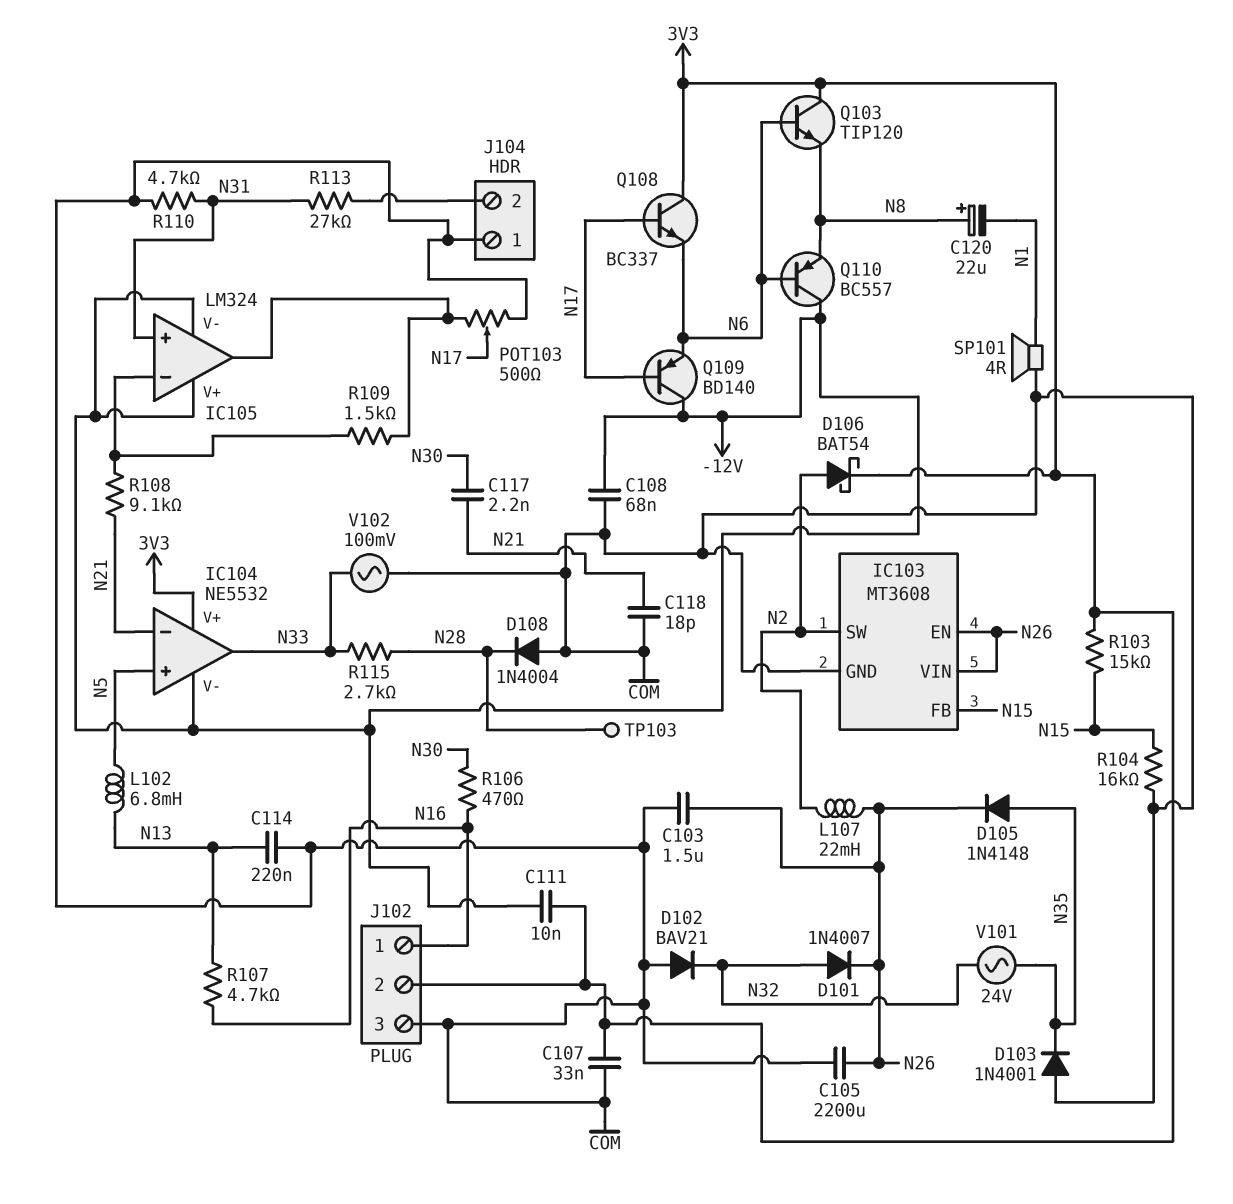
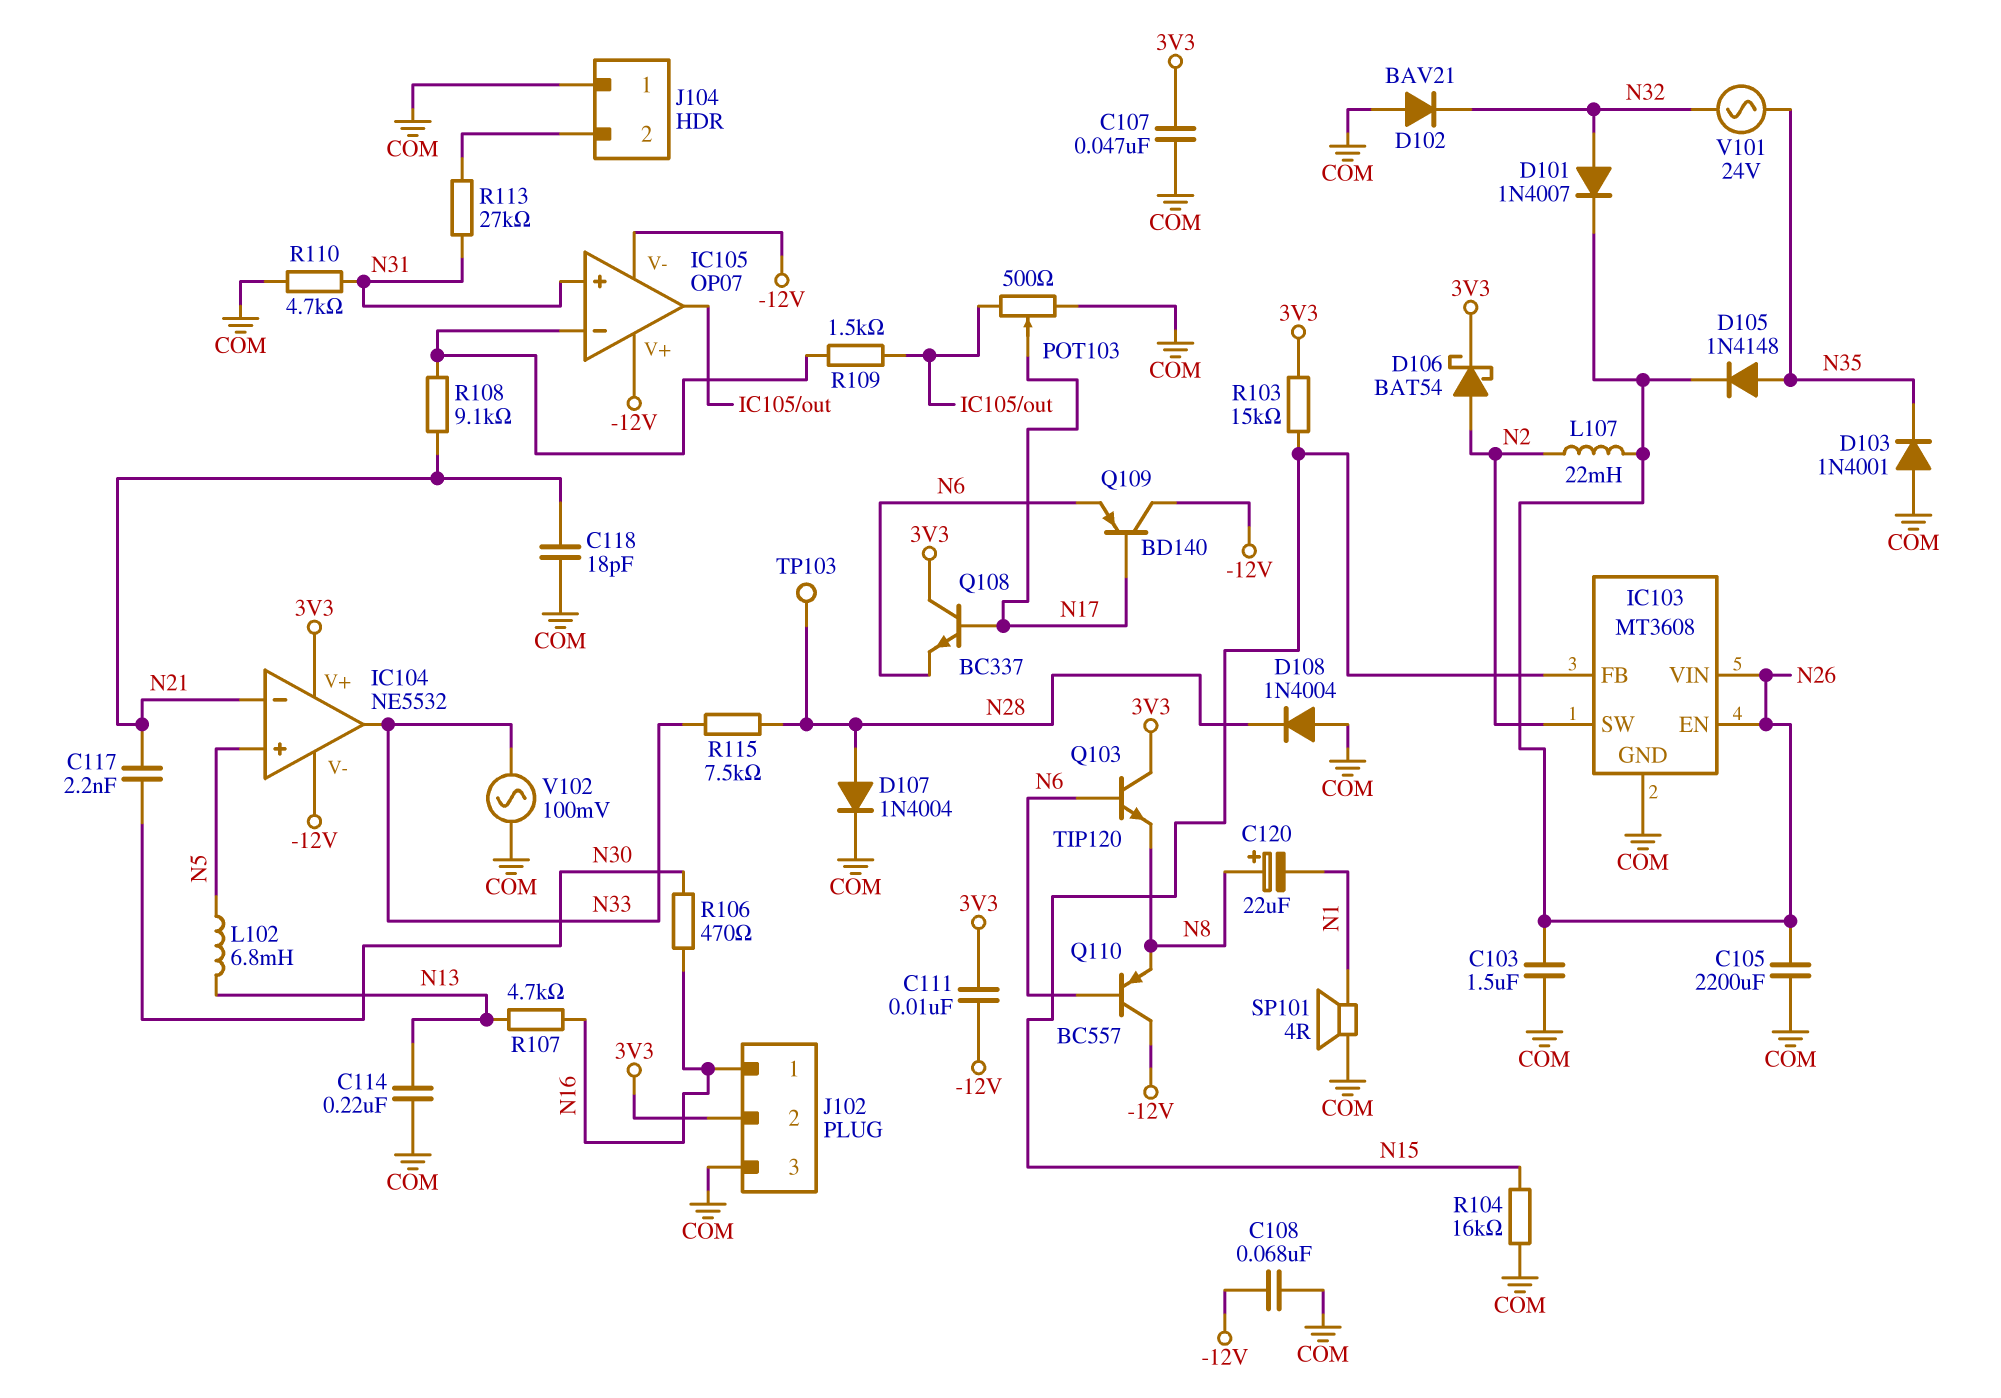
C107: 33nF (3V3, COM) -> 47nF (3V3, COM)
D107: none -> diode 1N4004 (A N28, K COM)
IC105: LM324 -> OP07
R115: 2.7k (N28, N33) -> 7.5k (N28, N33)

